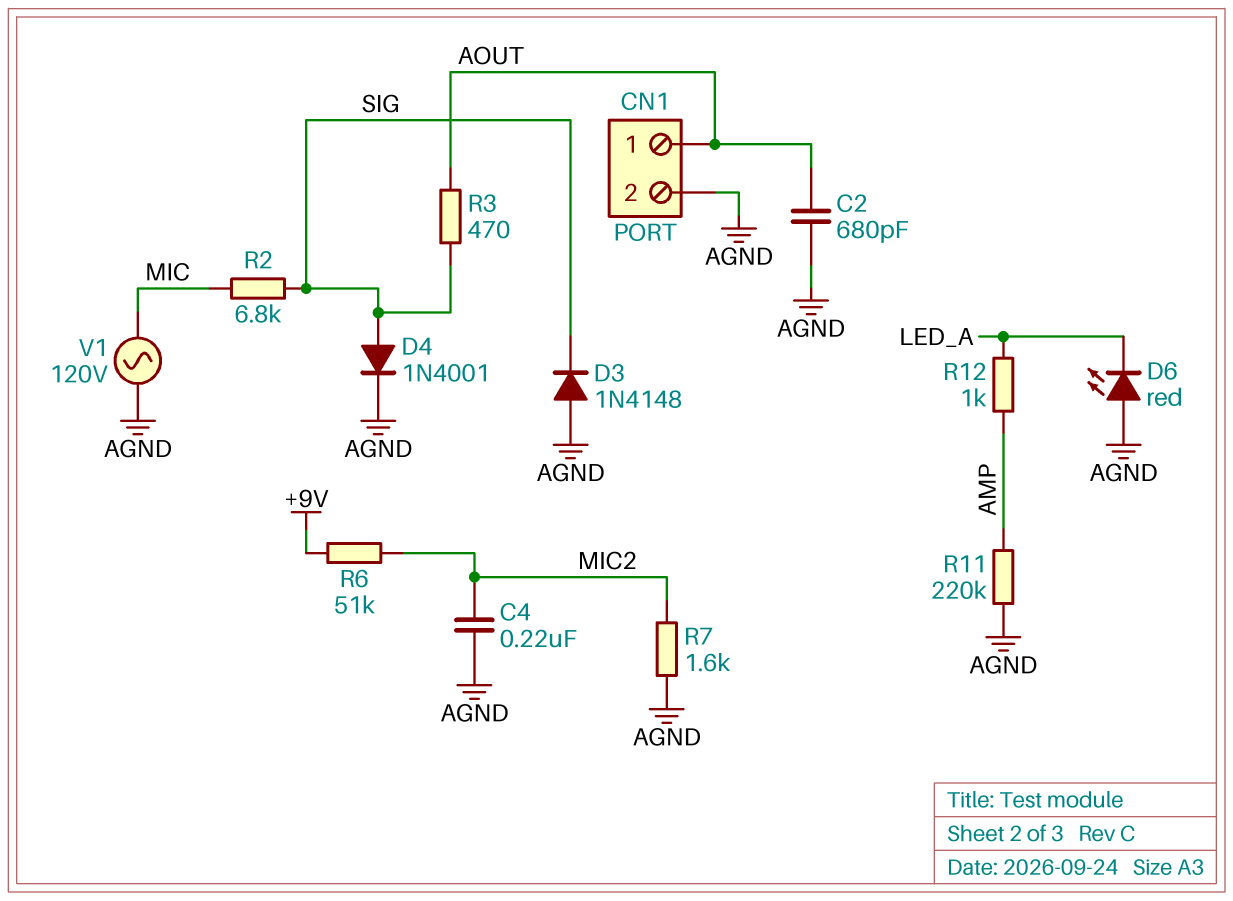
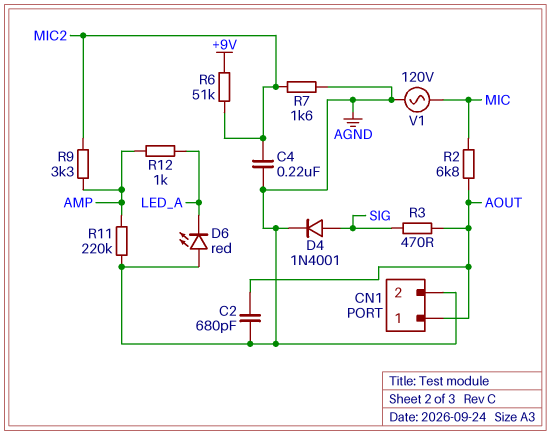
D3: diode 1N4148 (A AGND, K SIG) -> none
R2: 6.8k (MIC, SIG) -> 6.8k (AOUT, MIC)
R9: none -> 3.3k (AMP, MIC2)

